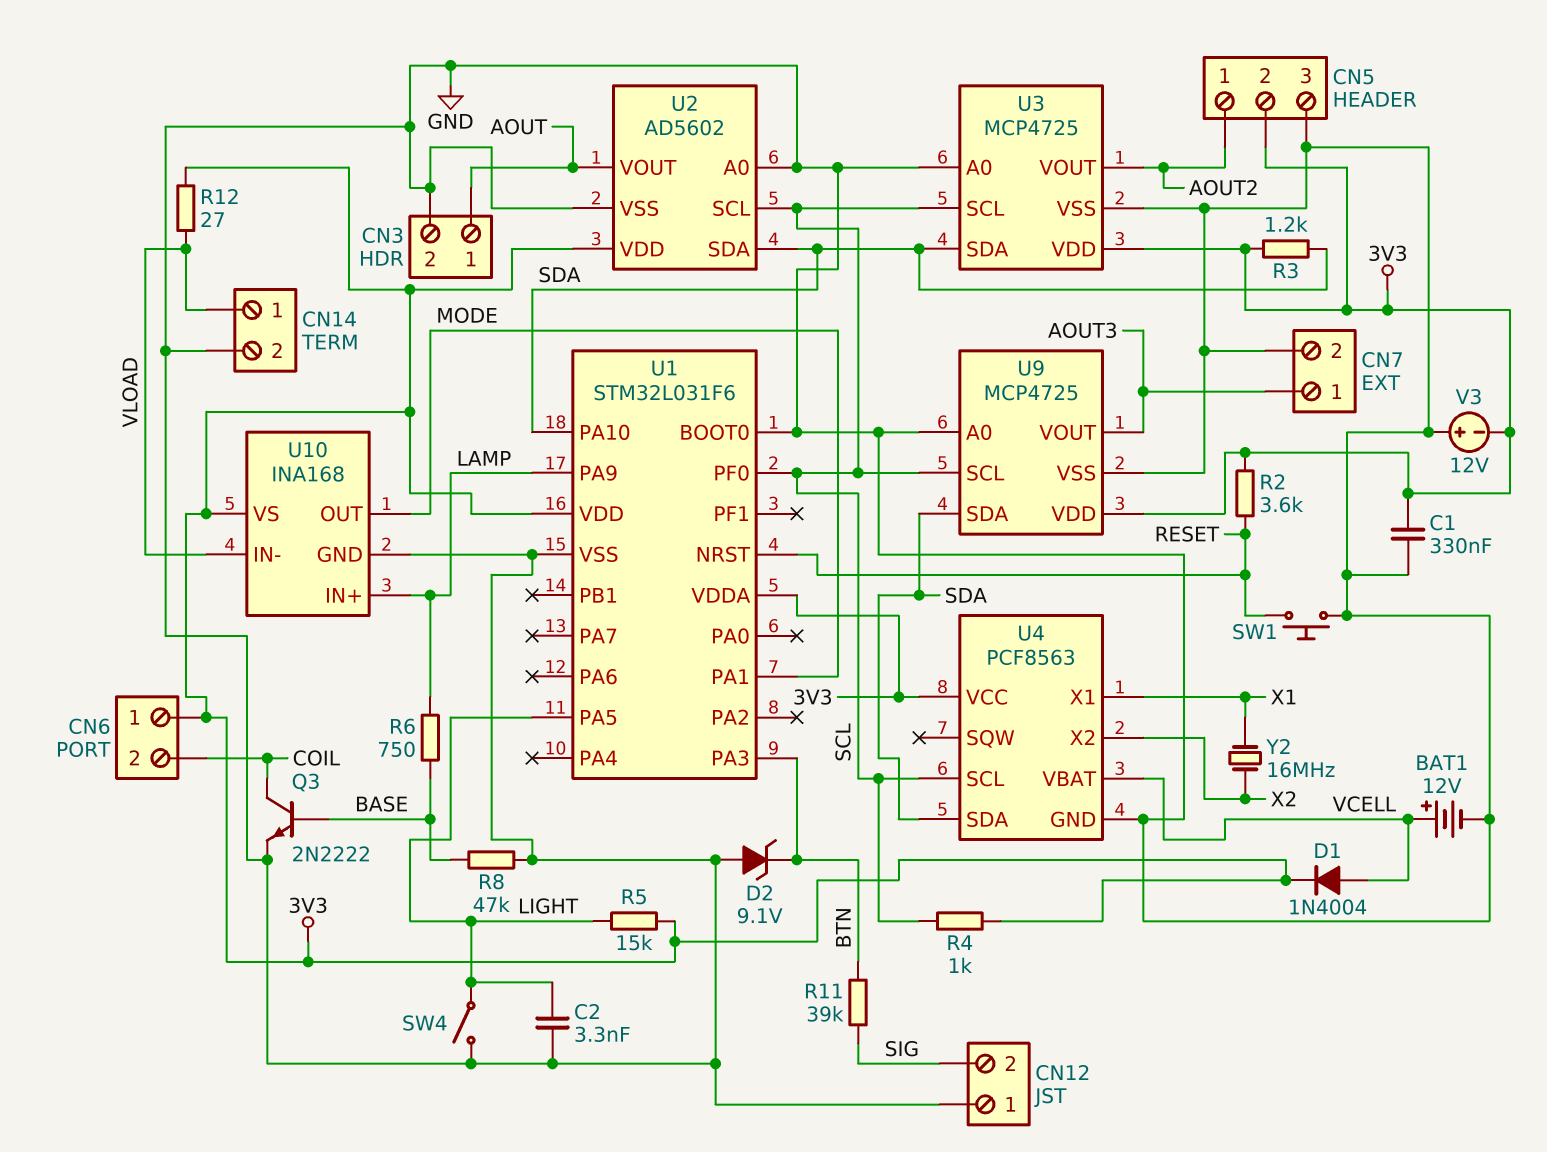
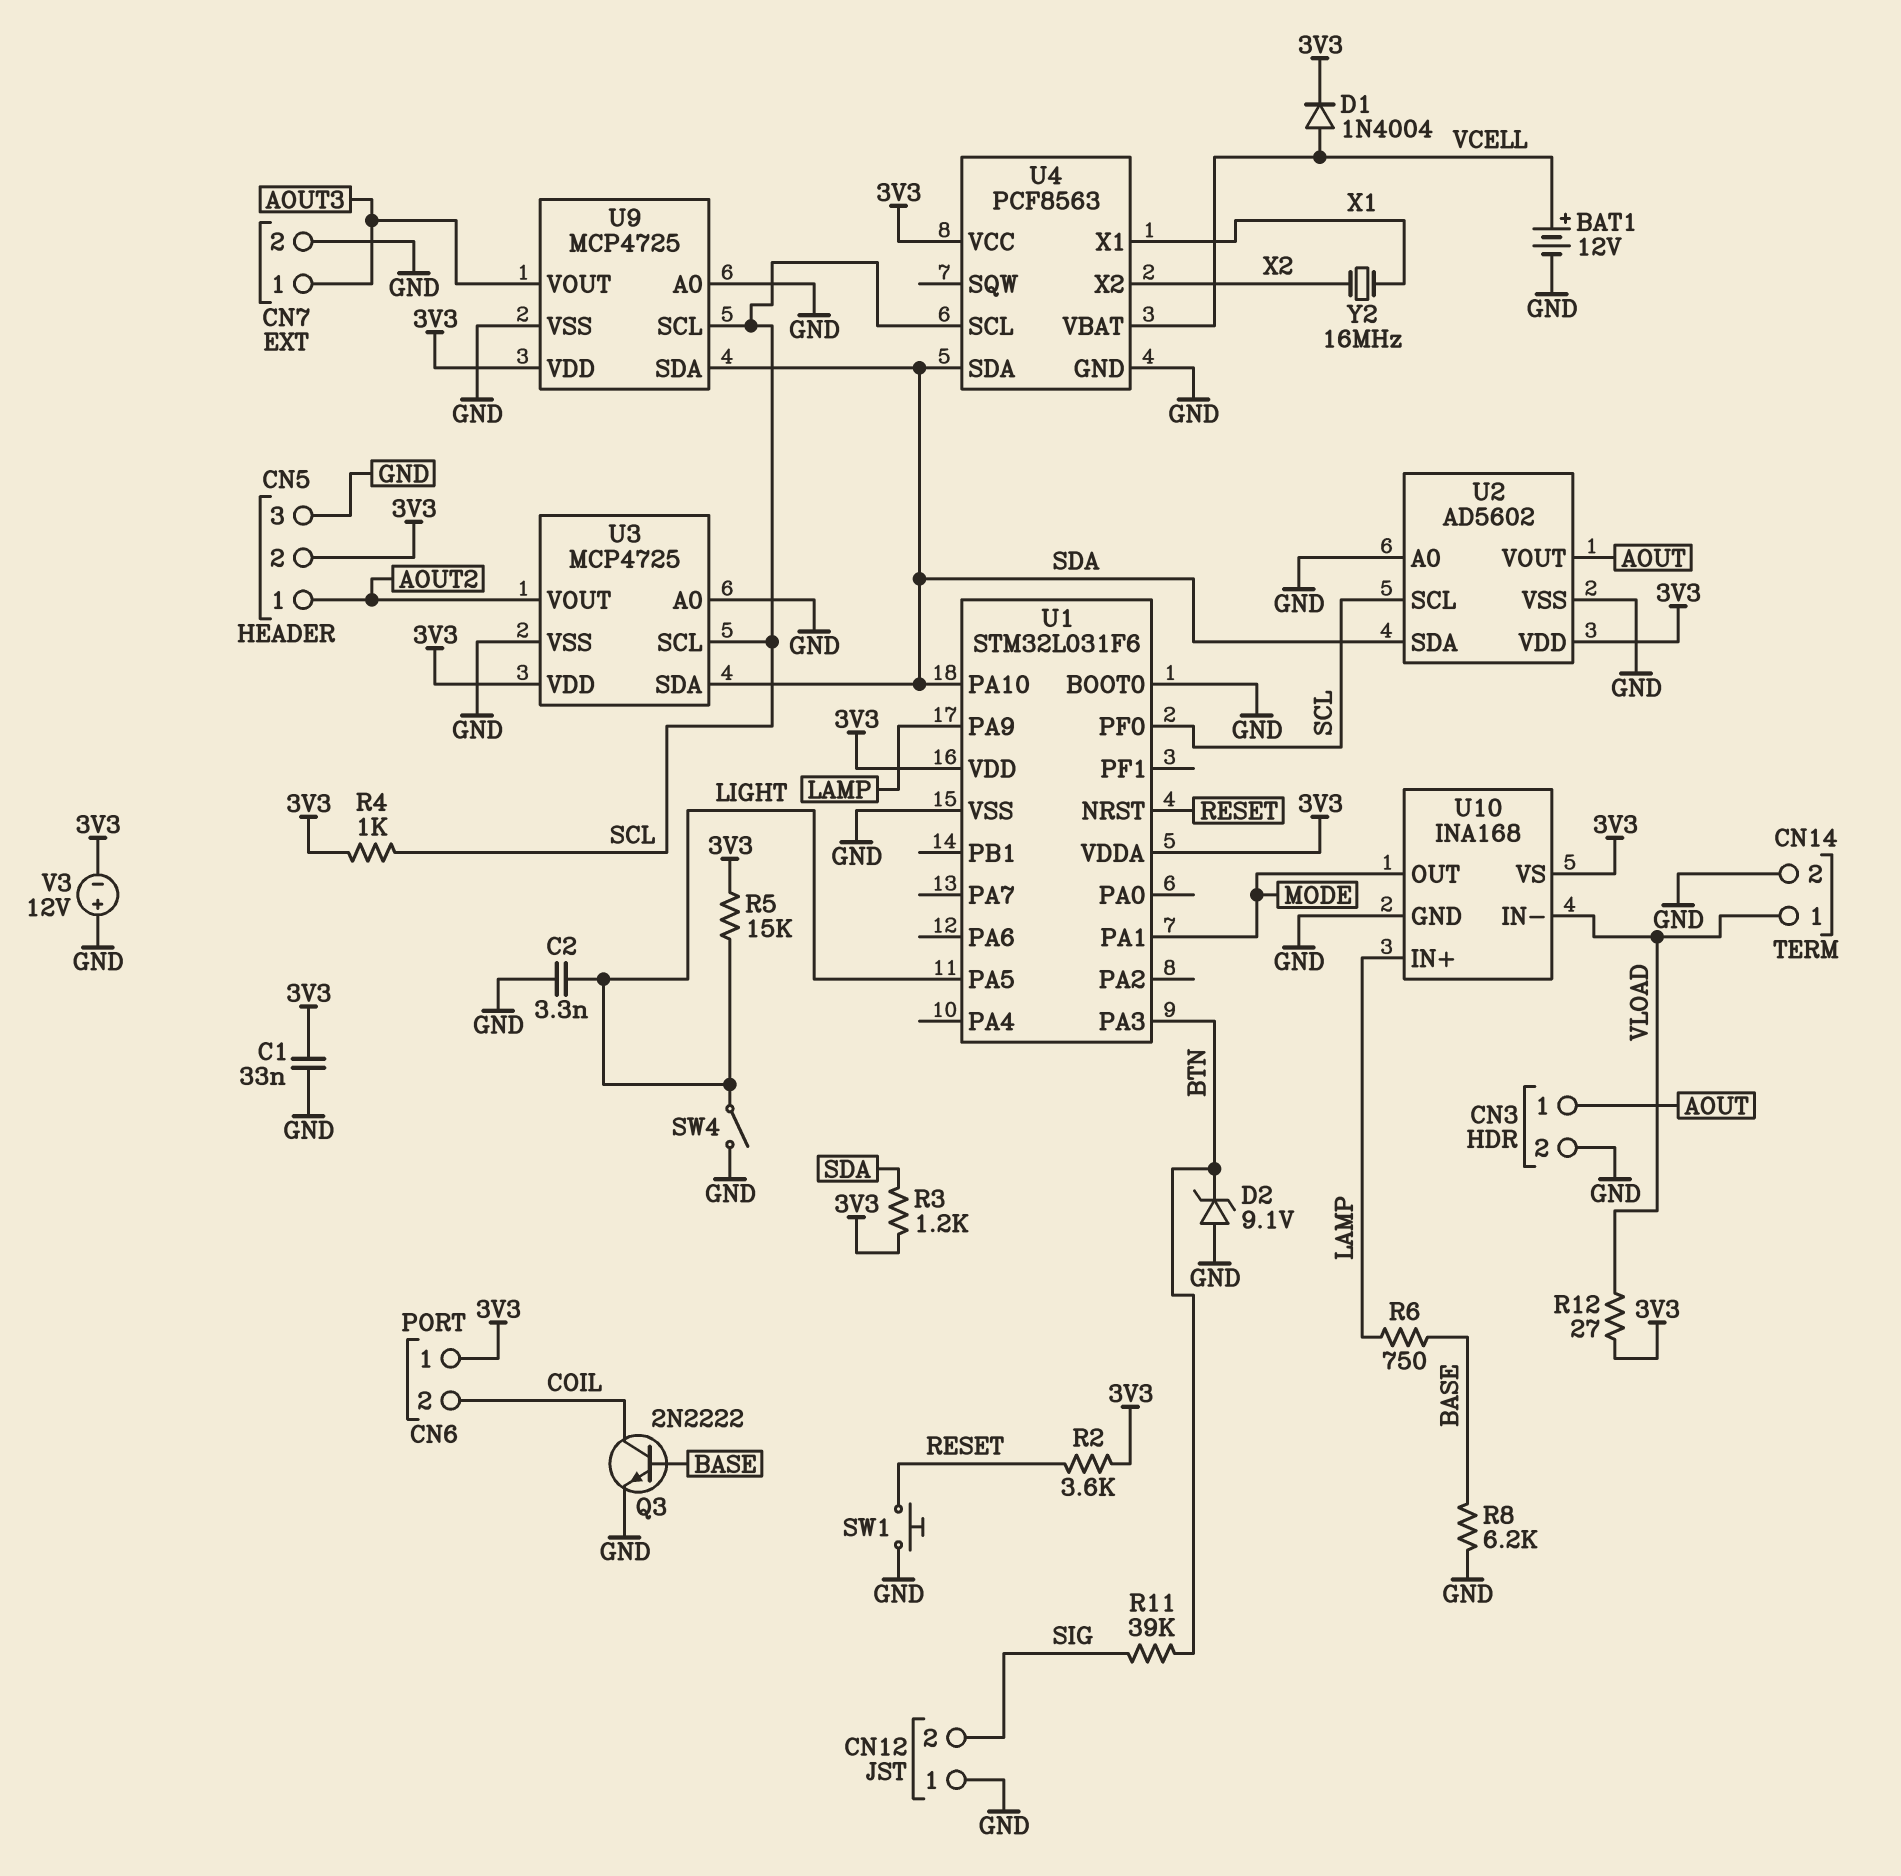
C1: 330nF (3V3, GND) -> 33nF (3V3, GND)
R8: 47k (BASE, GND) -> 6.2k (BASE, GND)

